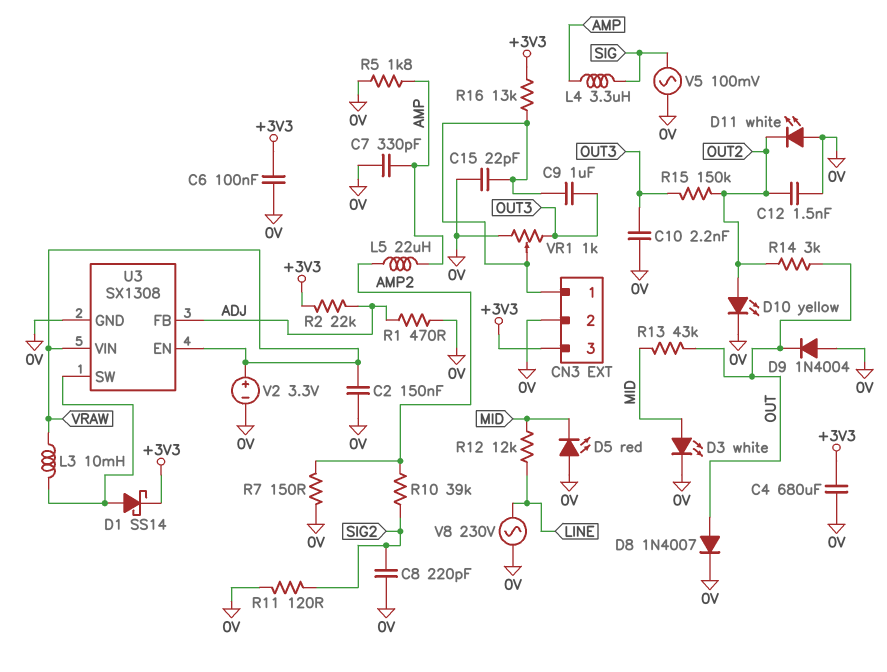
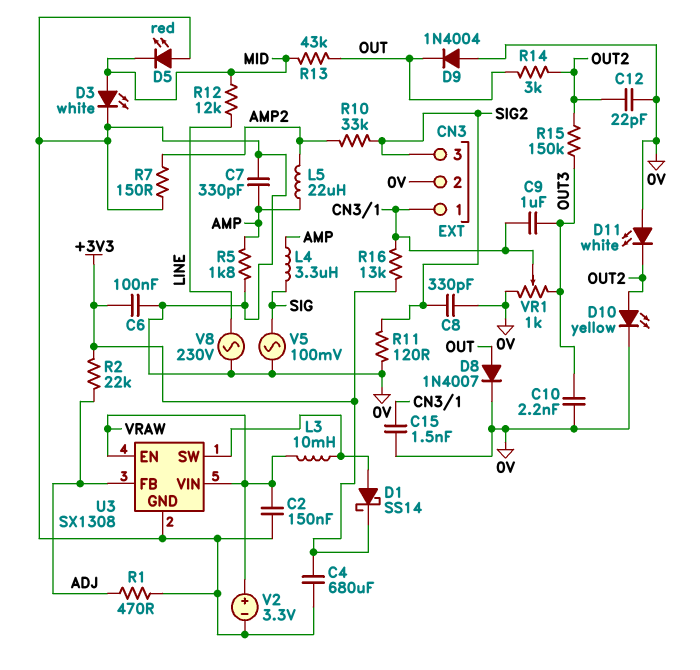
C8: 220pF (0V, SIG2) -> 330pF (0V, SIG2)
C12: 1.5nF (0V, OUT2) -> 22pF (0V, OUT2)
C15: 22pF (0V, CN3/1) -> 1.5nF (0V, CN3/1)
CN3 pin 3: +3V3 -> SIG2
R10: 39k (AMP2, SIG2) -> 33k (AMP2, SIG2)

